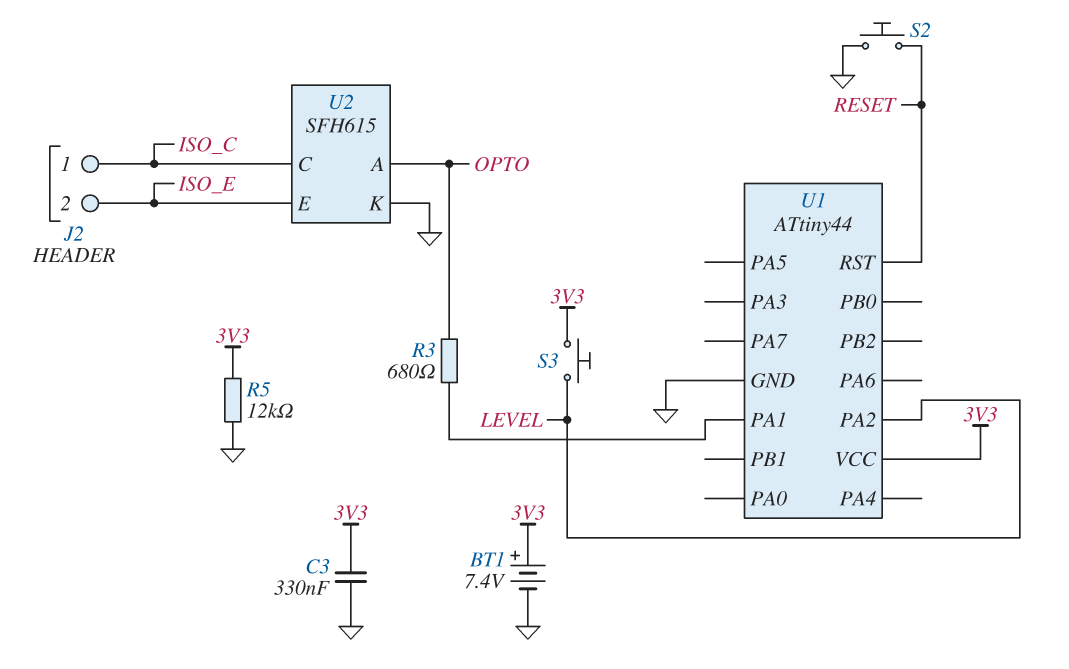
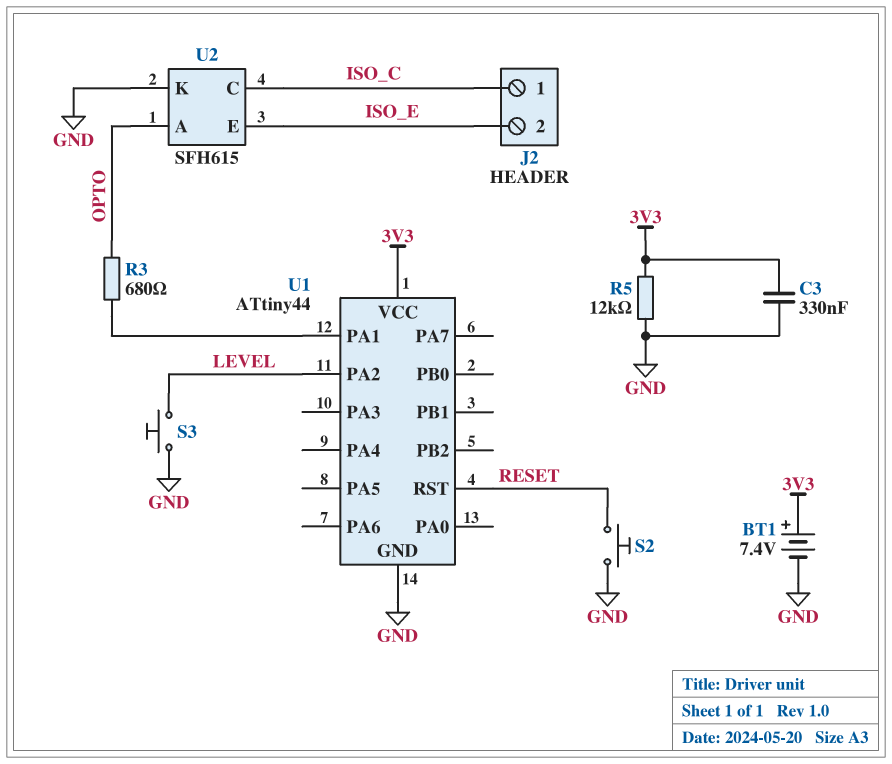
S3: button (3V3, LEVEL) -> button (GND, LEVEL)

